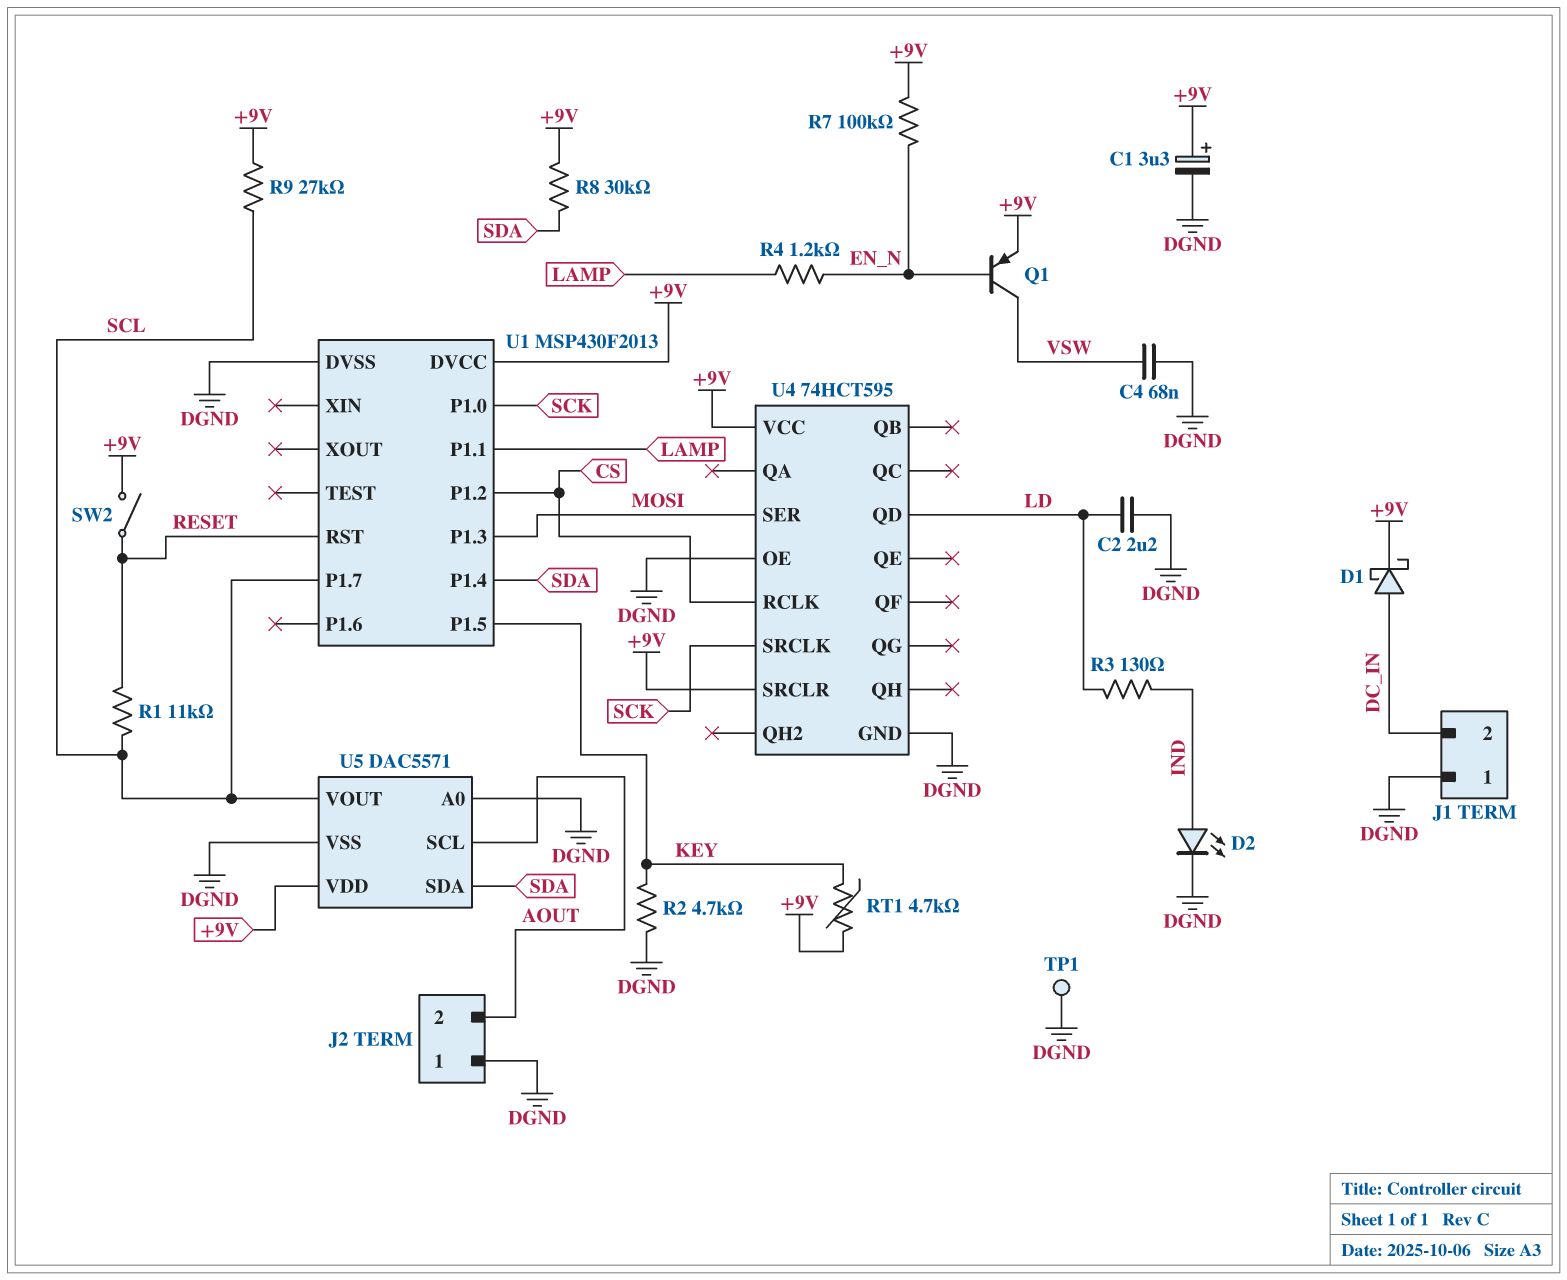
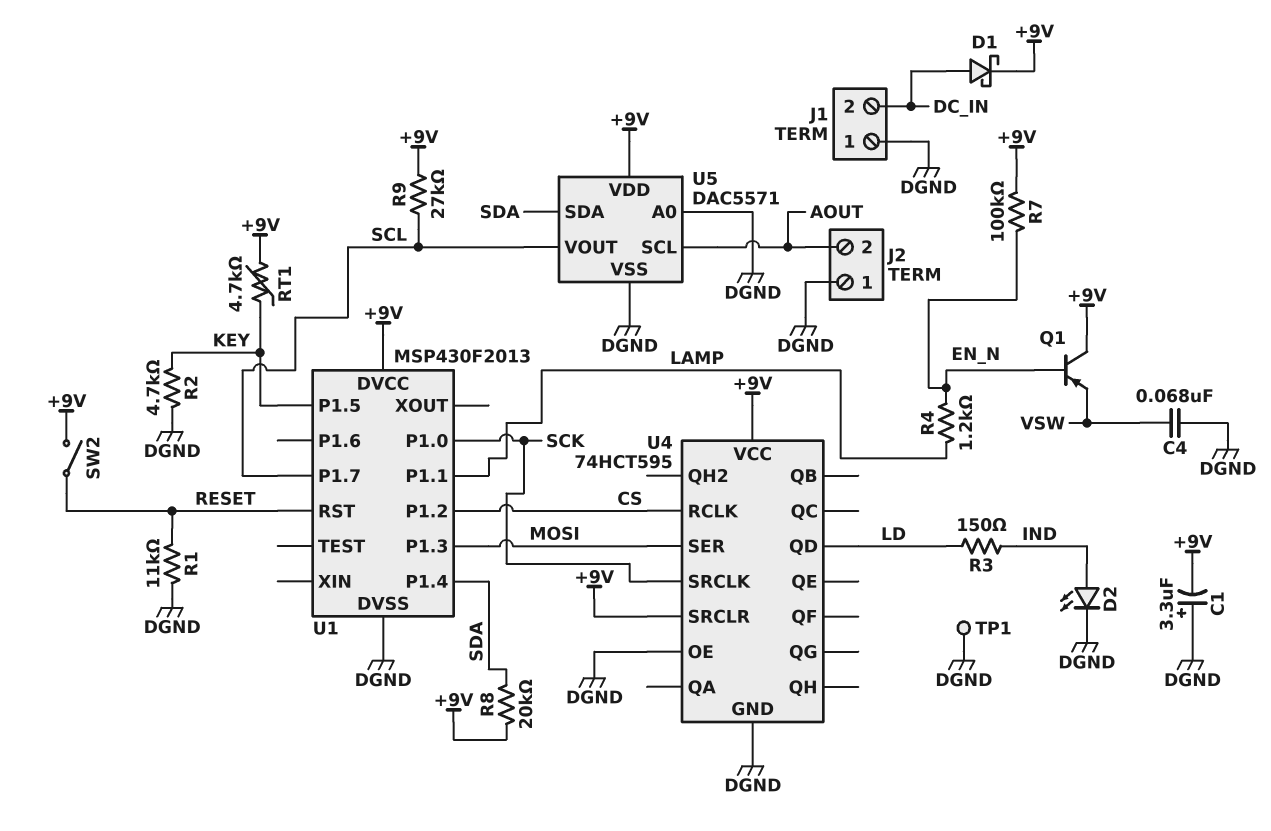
C1: 3.3uF (plus +9V, minus DGND) -> 3.3uF (plus DGND, minus +9V)
C2: 2.2uF (DGND, LD) -> none
Q1: PNP (B EN_N, C VSW, E +9V) -> PNP (B EN_N, C +9V, E VSW)
R1: 11k (RESET, SCL) -> 11k (DGND, RESET)
R3: 130 (IND, LD) -> 150 (IND, LD)
R8: 30k (+9V, SDA) -> 20k (+9V, SDA)

